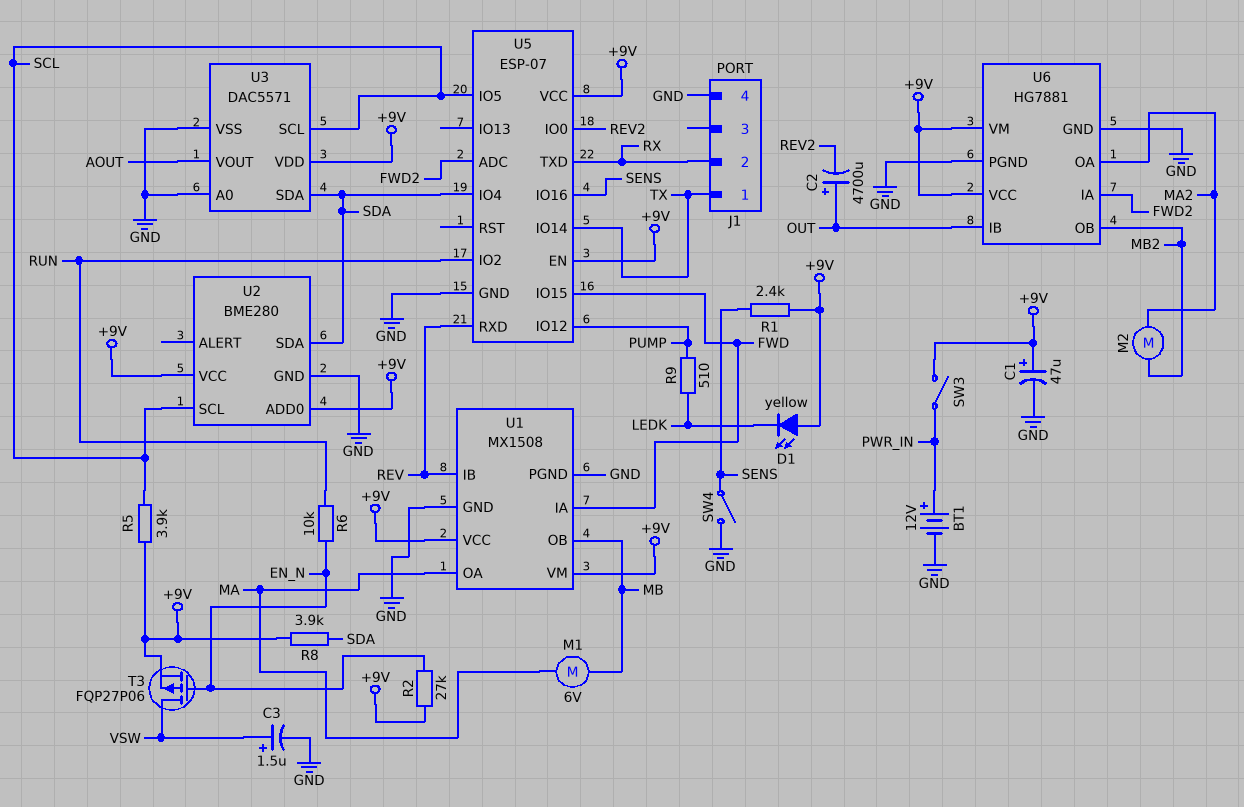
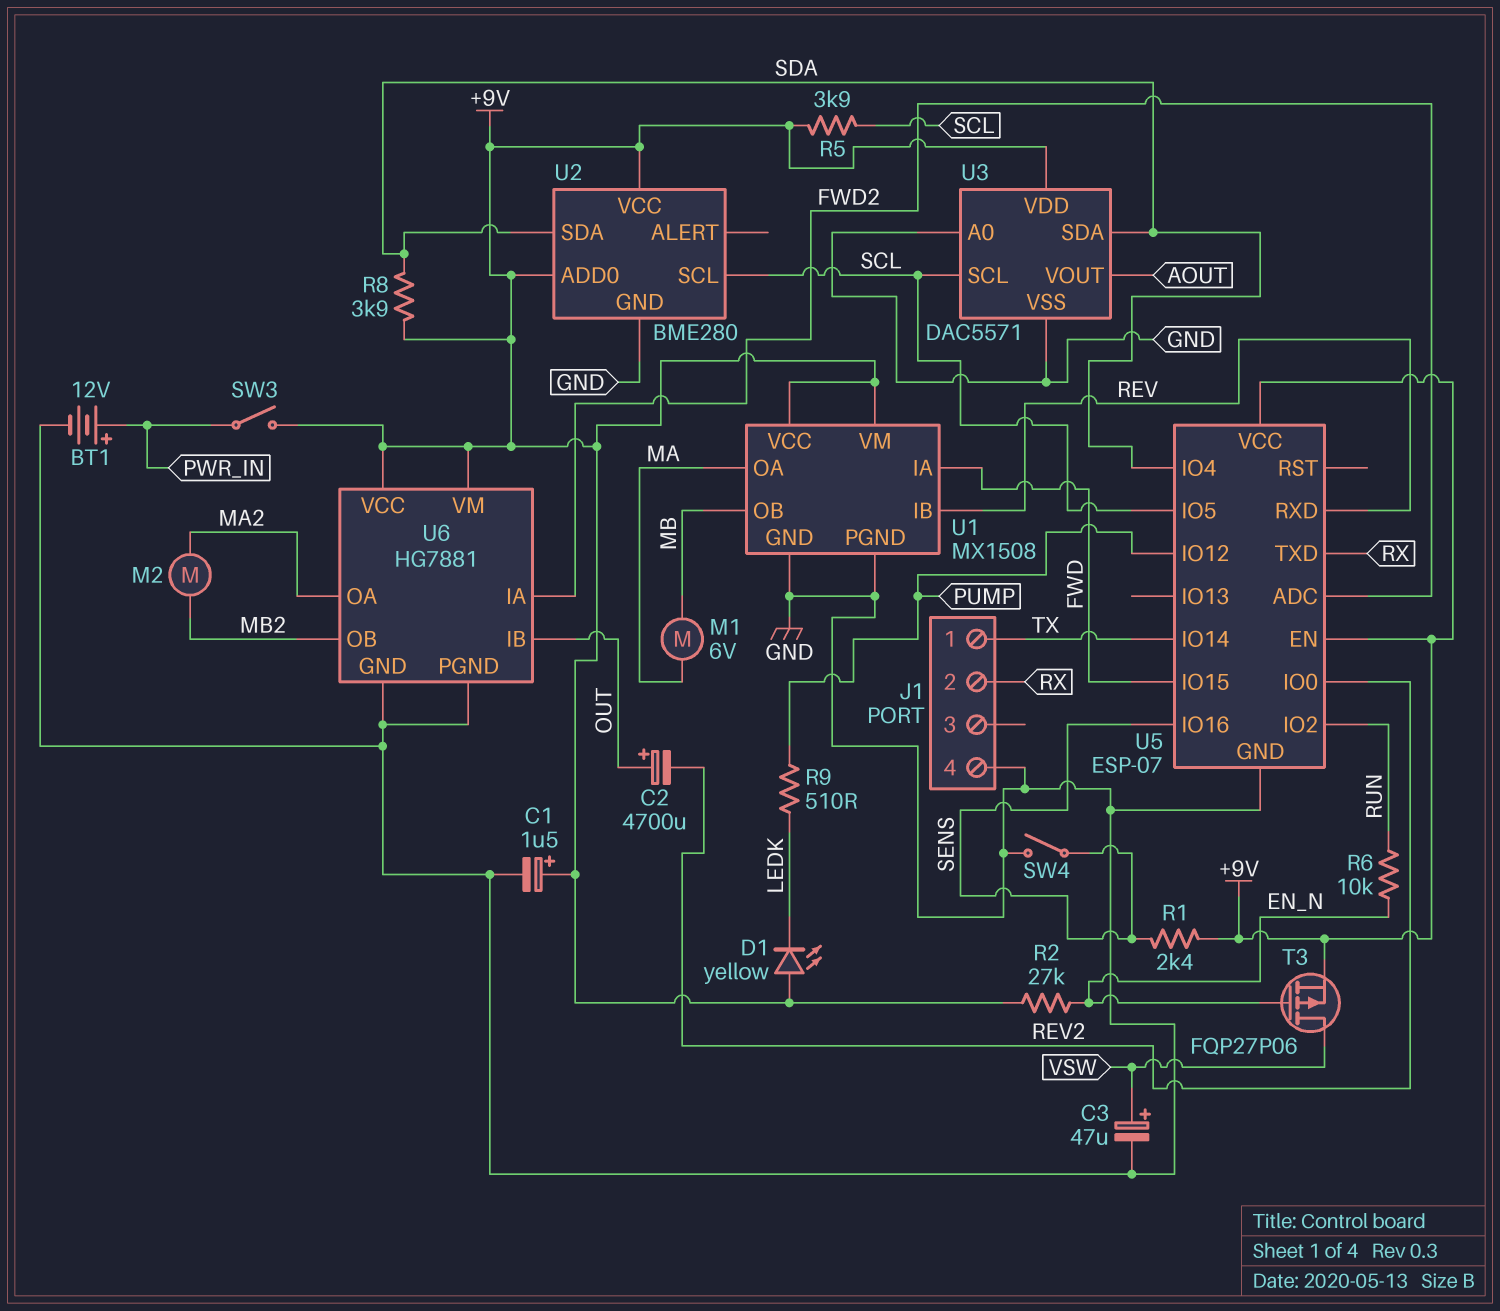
C1: 47uF (plus +9V, minus GND) -> 1.5uF (plus +9V, minus GND)
C3: 1.5uF (plus VSW, minus GND) -> 47uF (plus VSW, minus GND)

